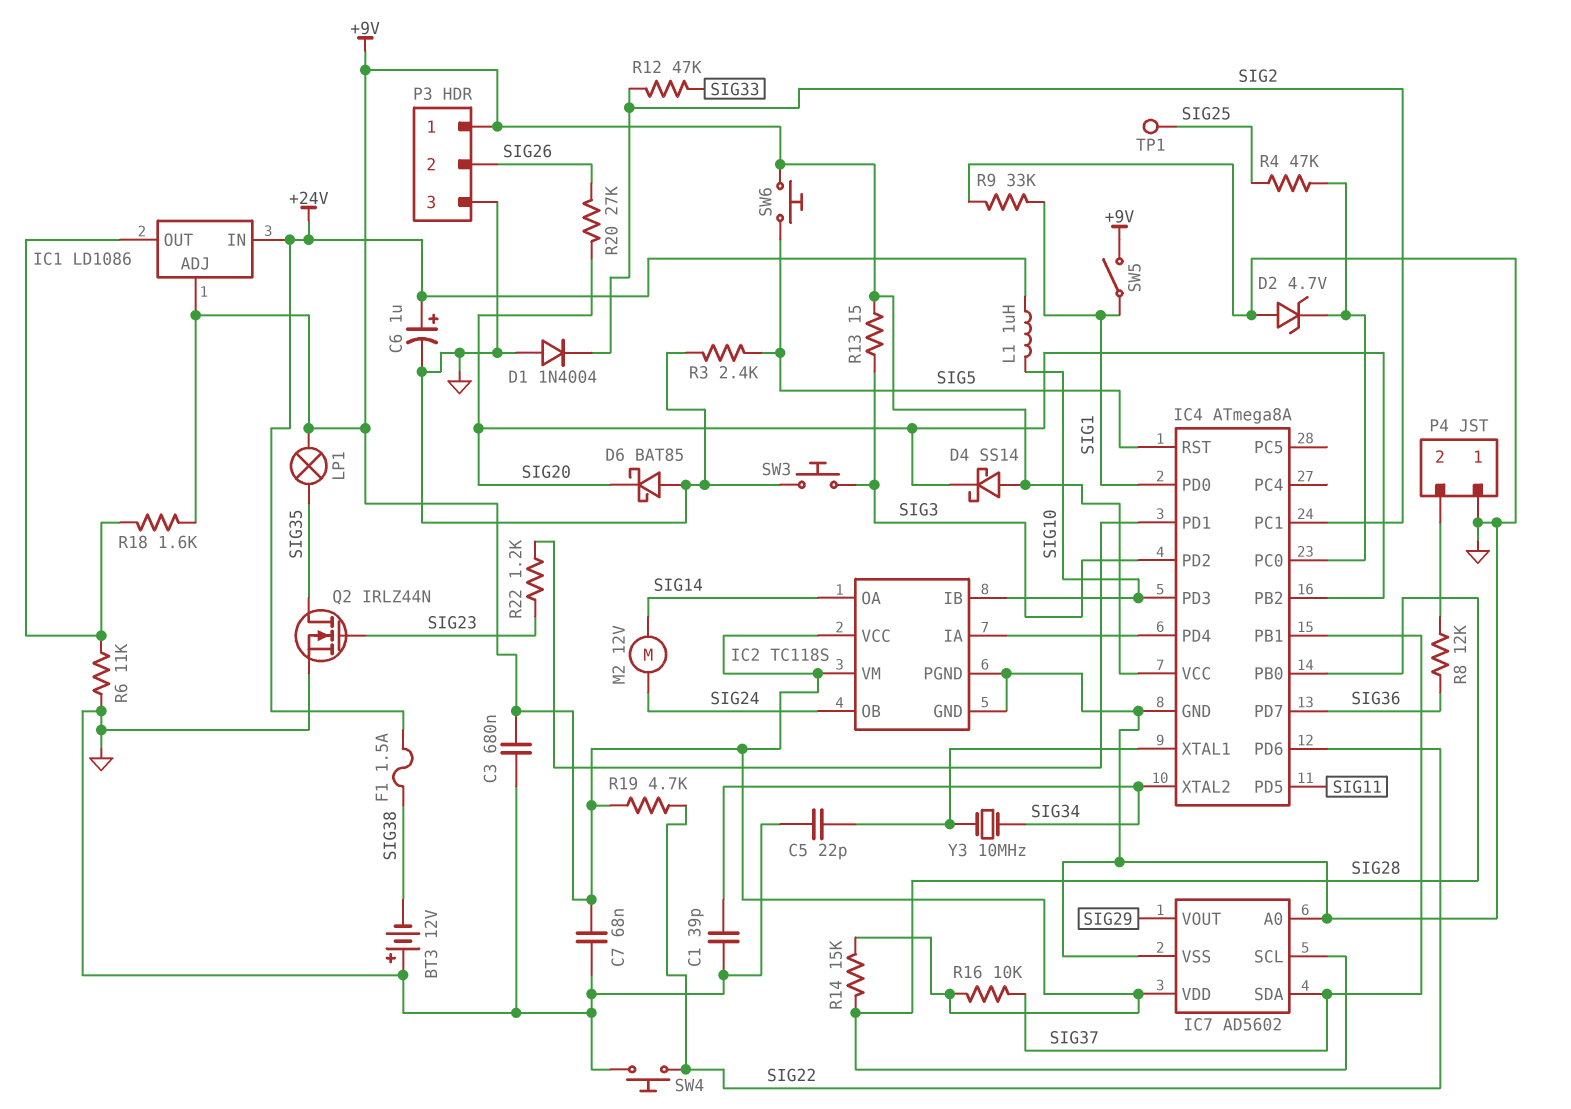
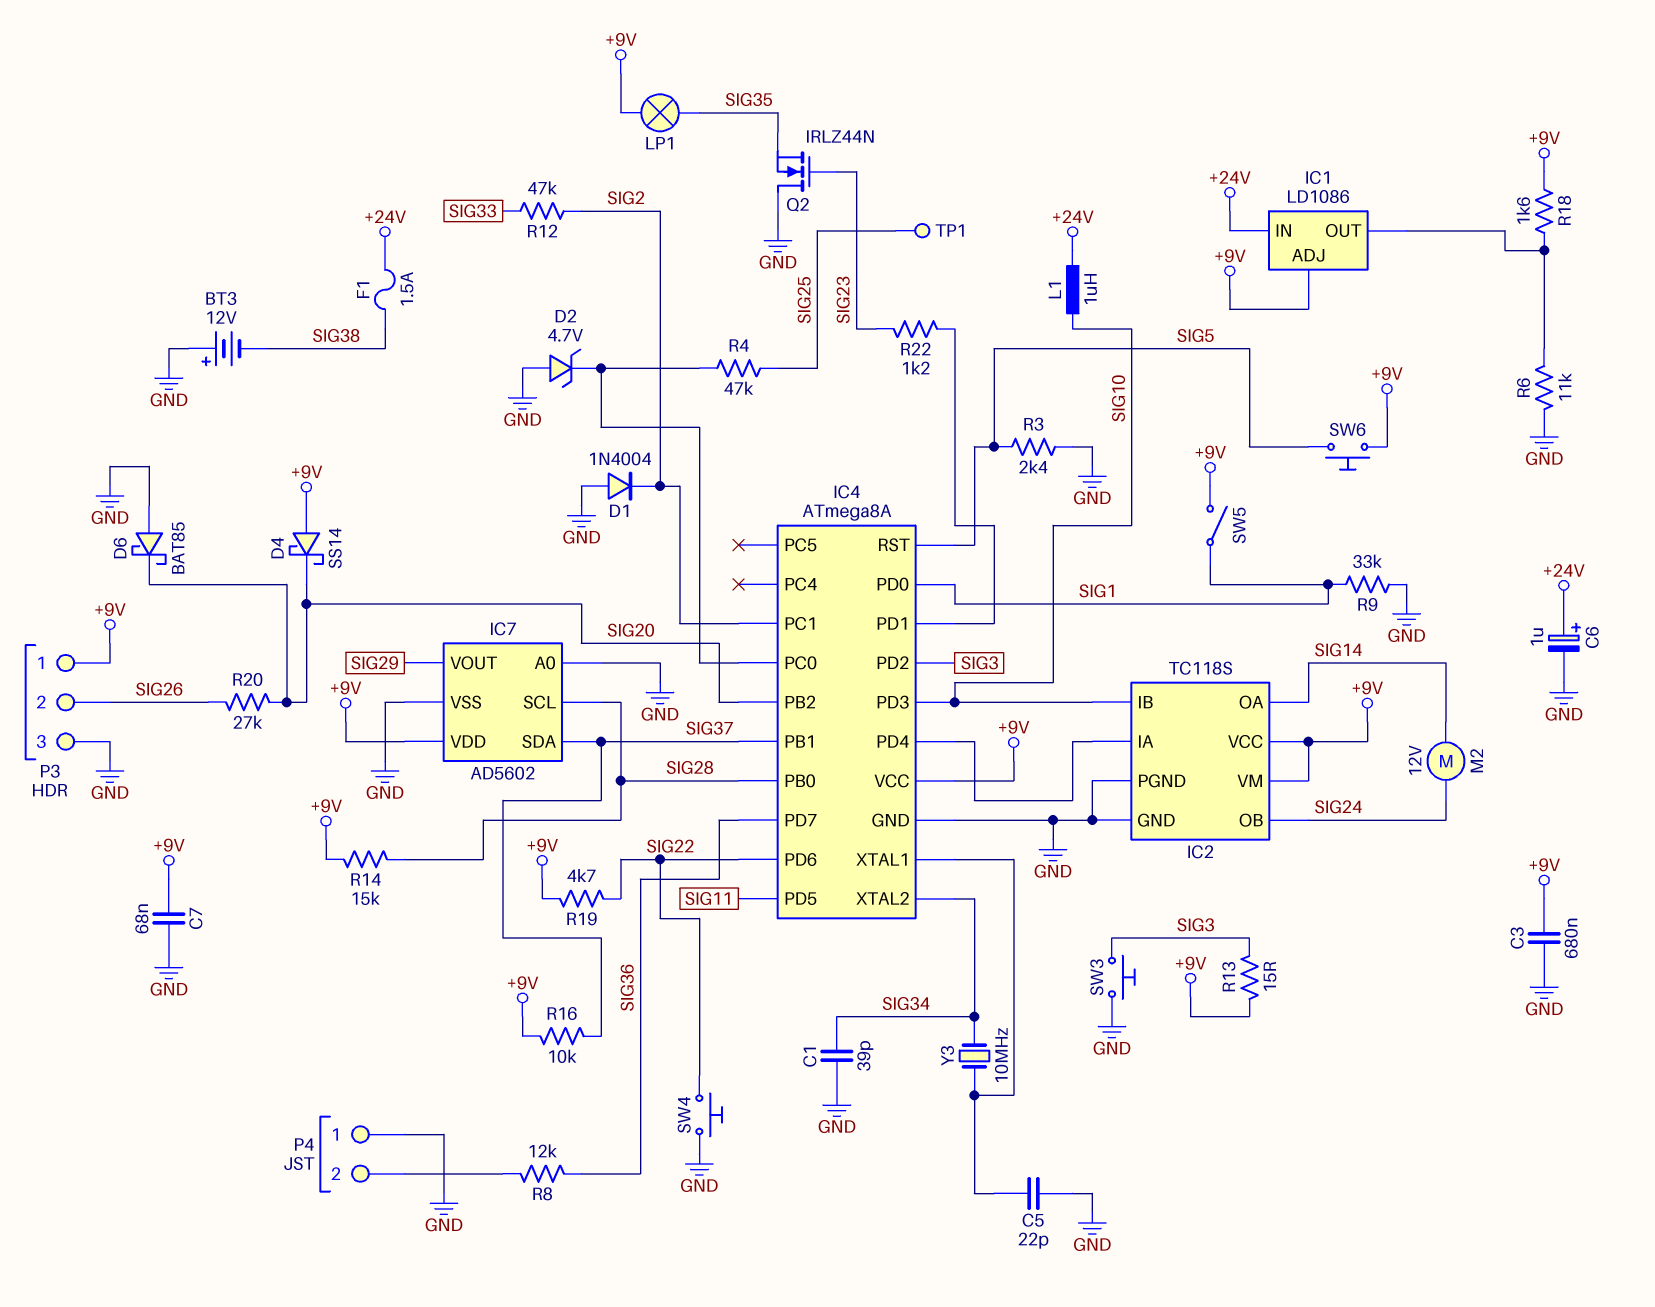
Q2: NMOS IRLZ44N (G SIG23, D SIG35, S GND) -> NMOS IRLZ44N (G SIG23, D GND, S SIG35)

